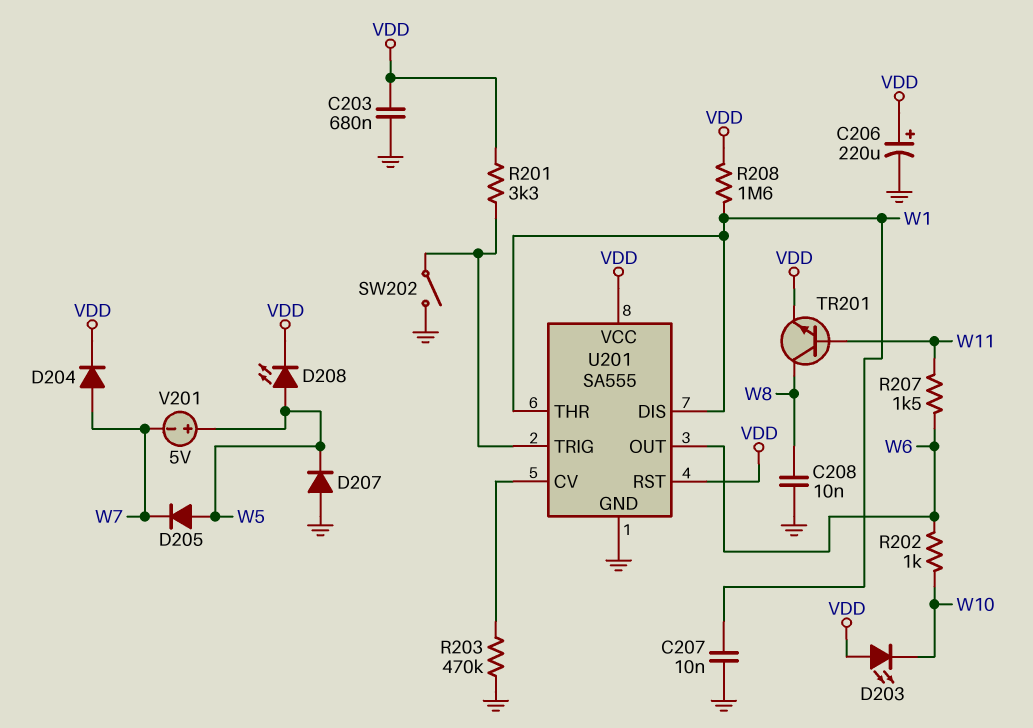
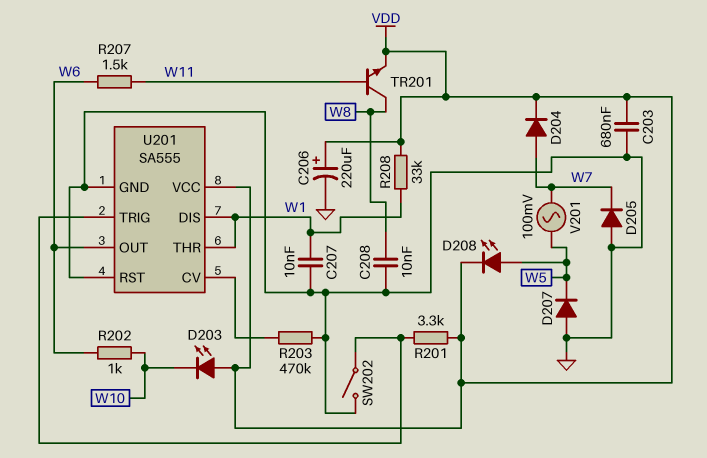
D205: diode (A W5, K W7) -> diode (A GND, K W7)
R208: 1.6M (VDD, W1) -> 33k (VDD, W1)
U201 pin RST: VDD -> GND
V201: 5V (plus W5, minus W7) -> AC 100mV (W5, W7)

